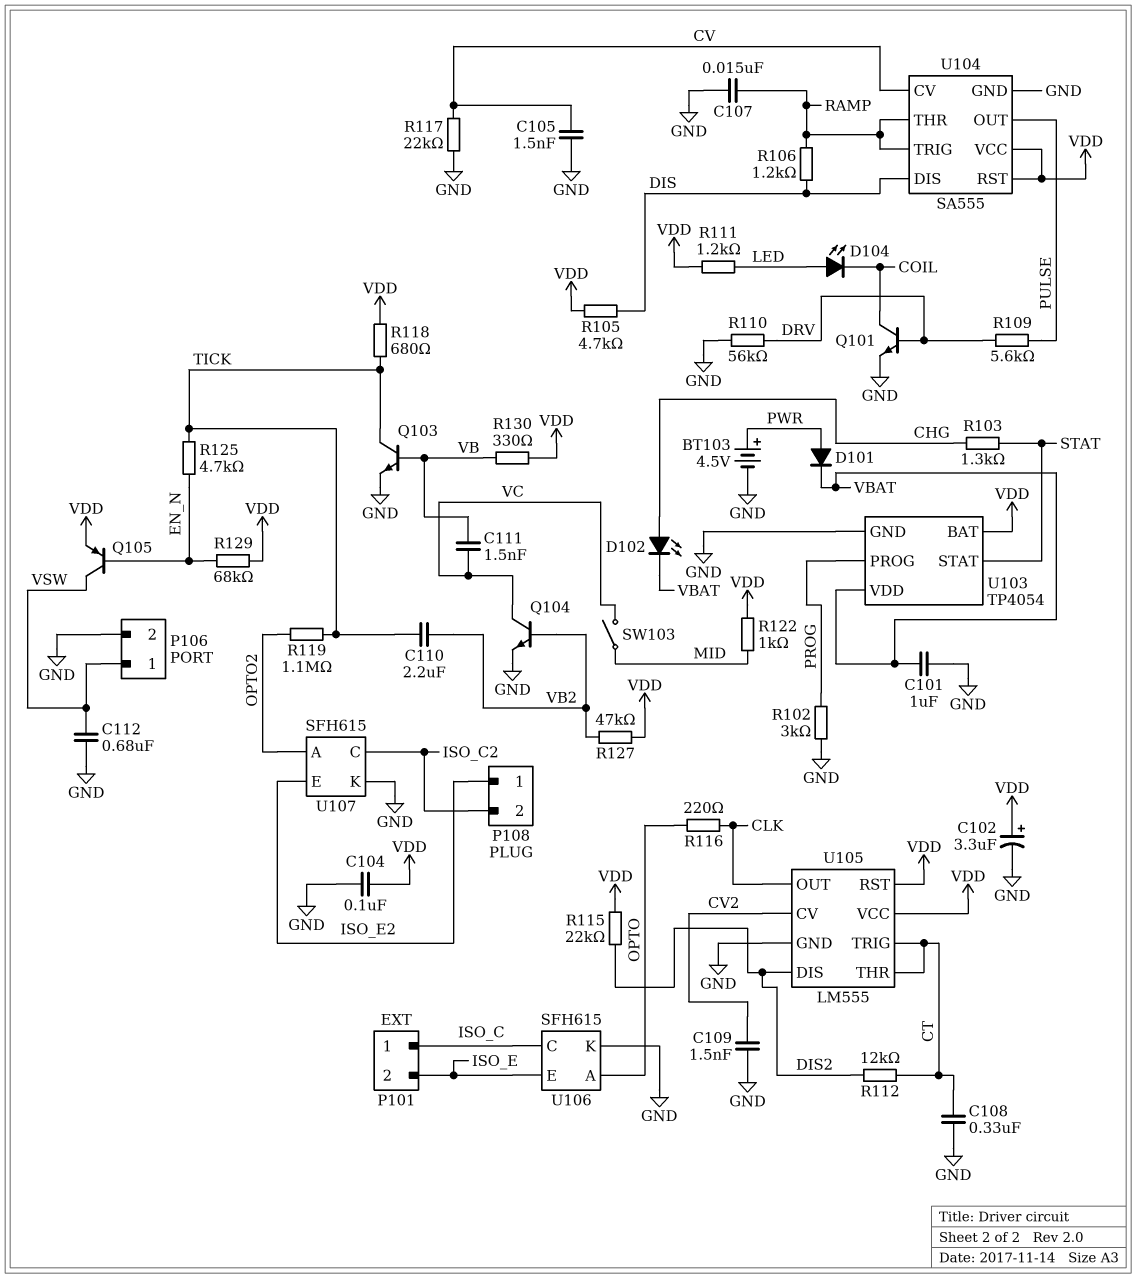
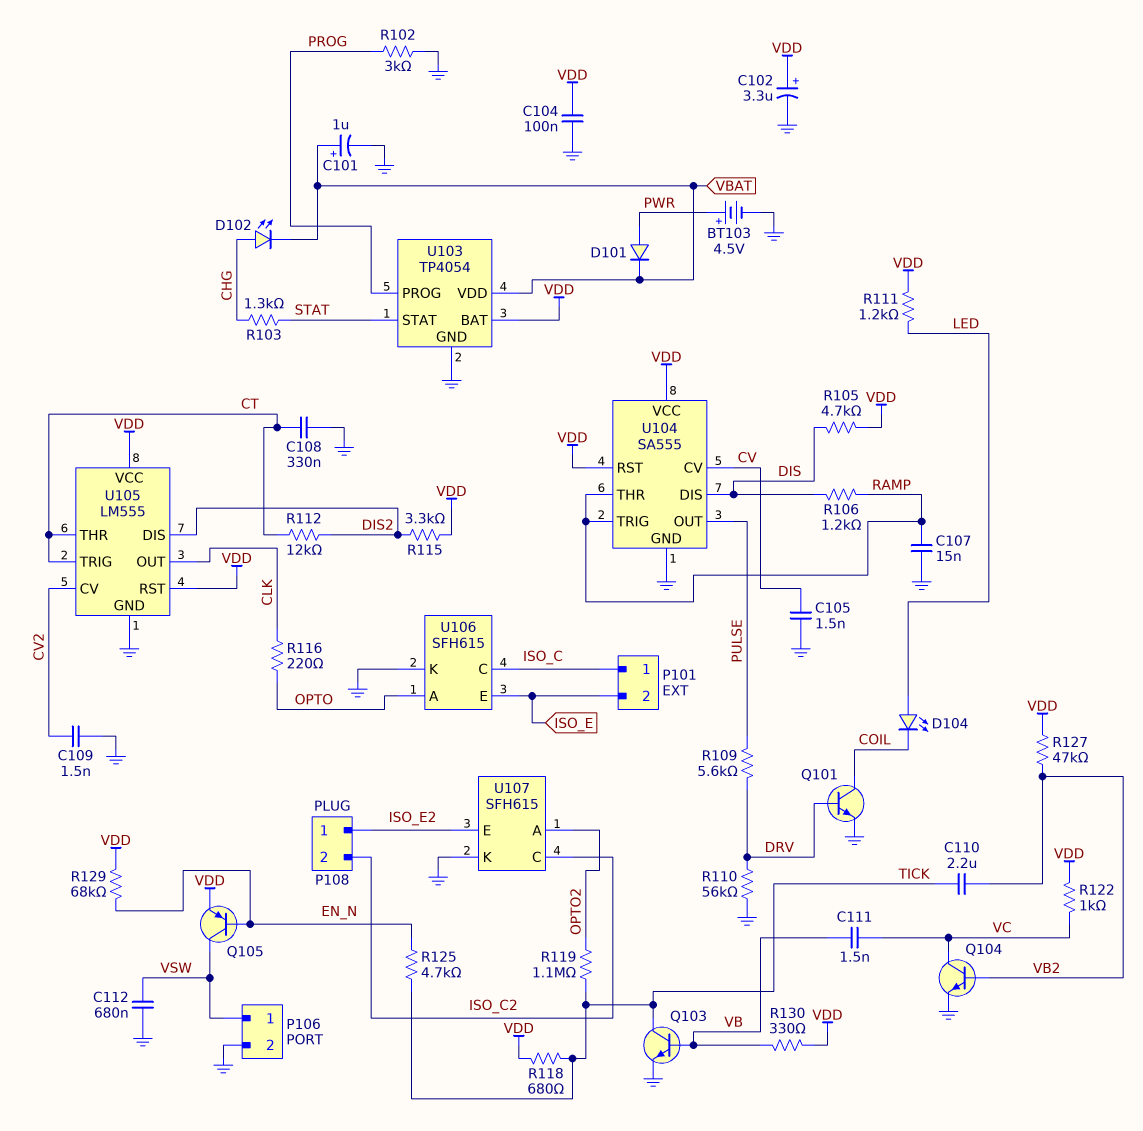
C101: 1uF (GND, VBAT) -> 1uF (plus VBAT, minus GND)
R115: 22k (DIS2, VDD) -> 3.3k (DIS2, VDD)
R117: 22k (CV, GND) -> none
R122: 1k (MID, VDD) -> 1k (VC, VDD)
SW103: switch (MID, VC) -> none

